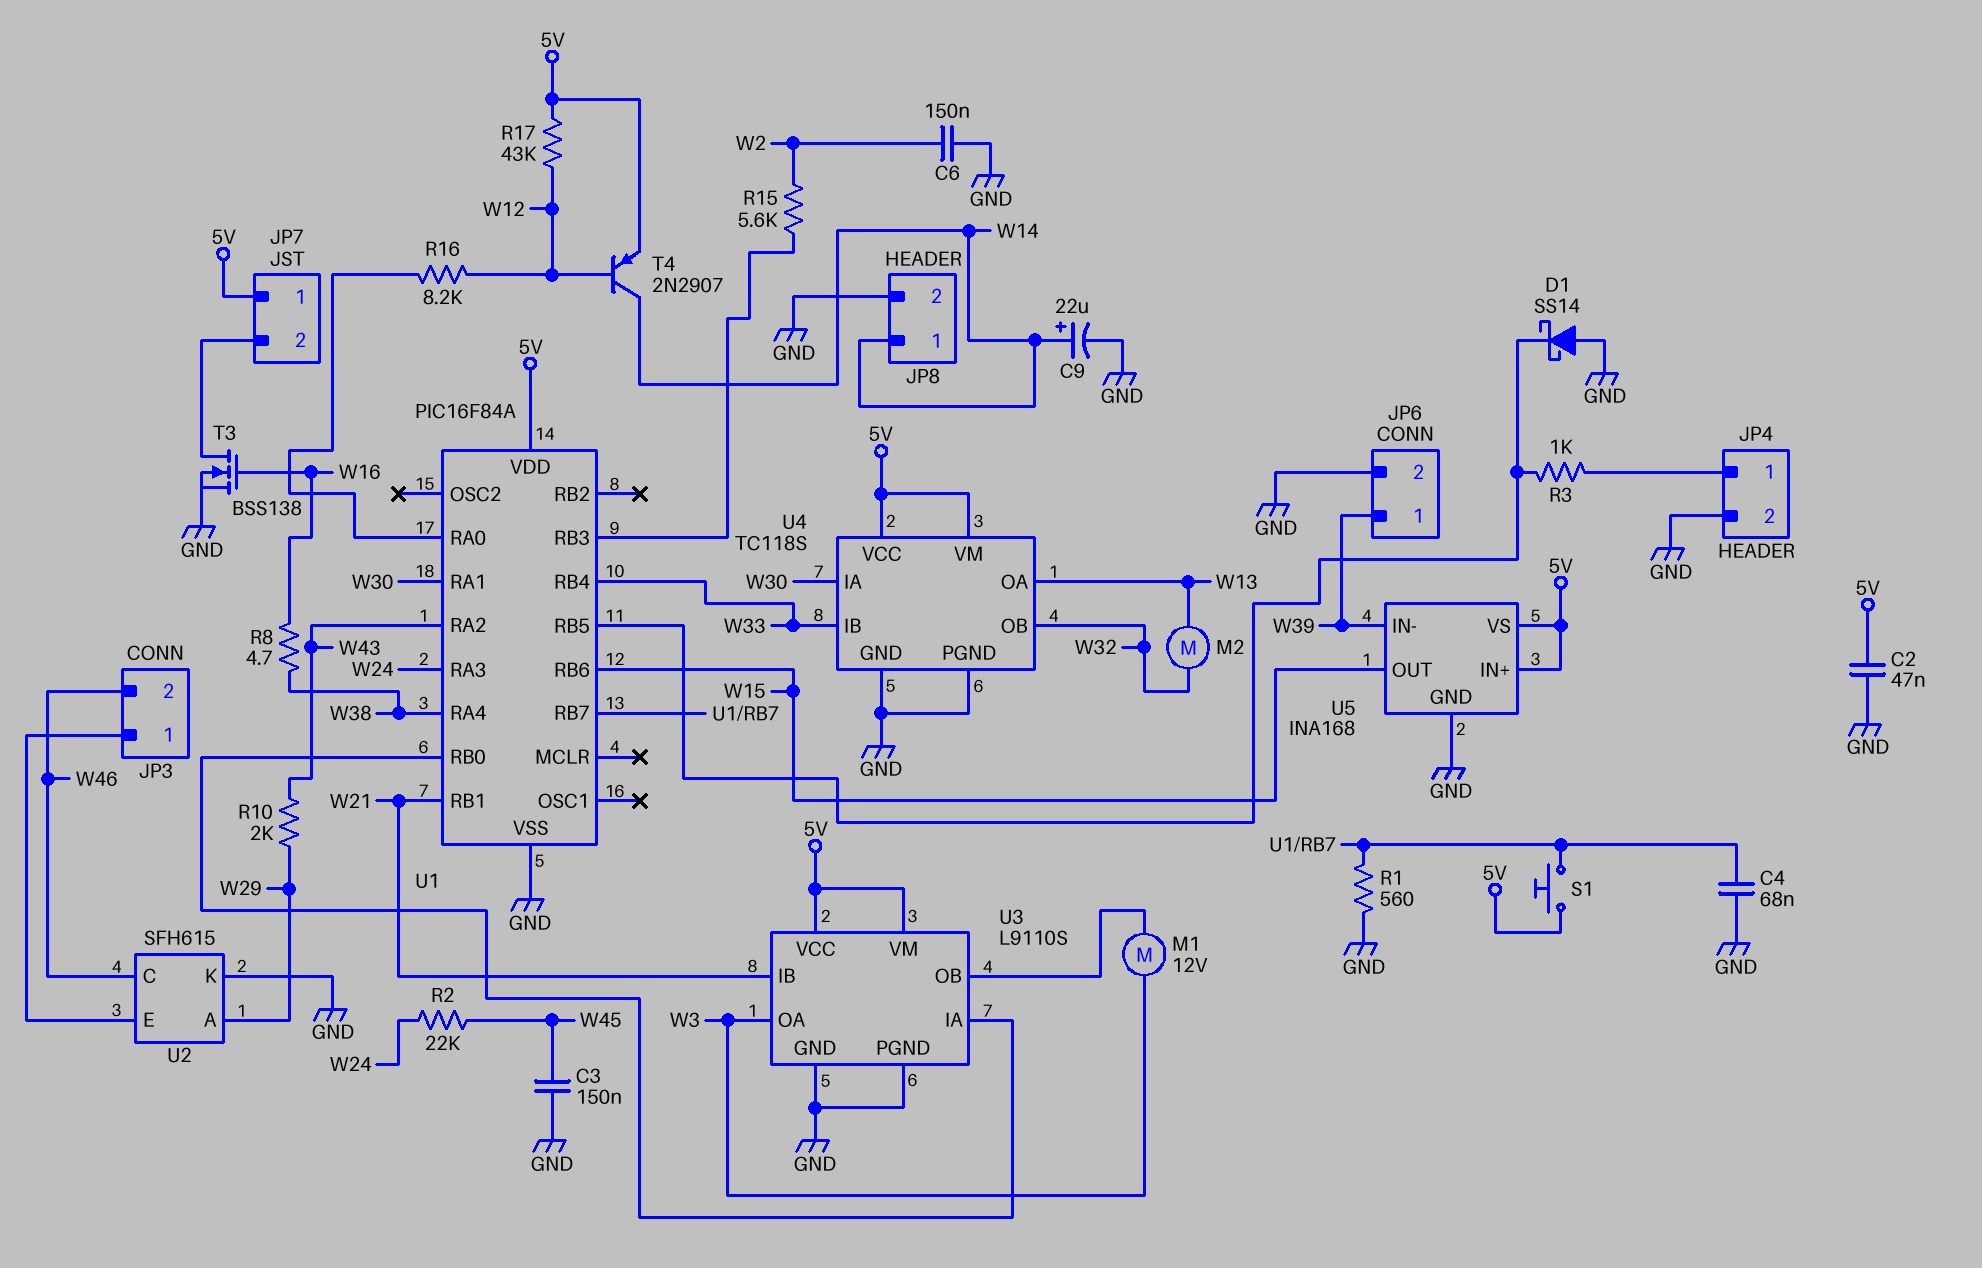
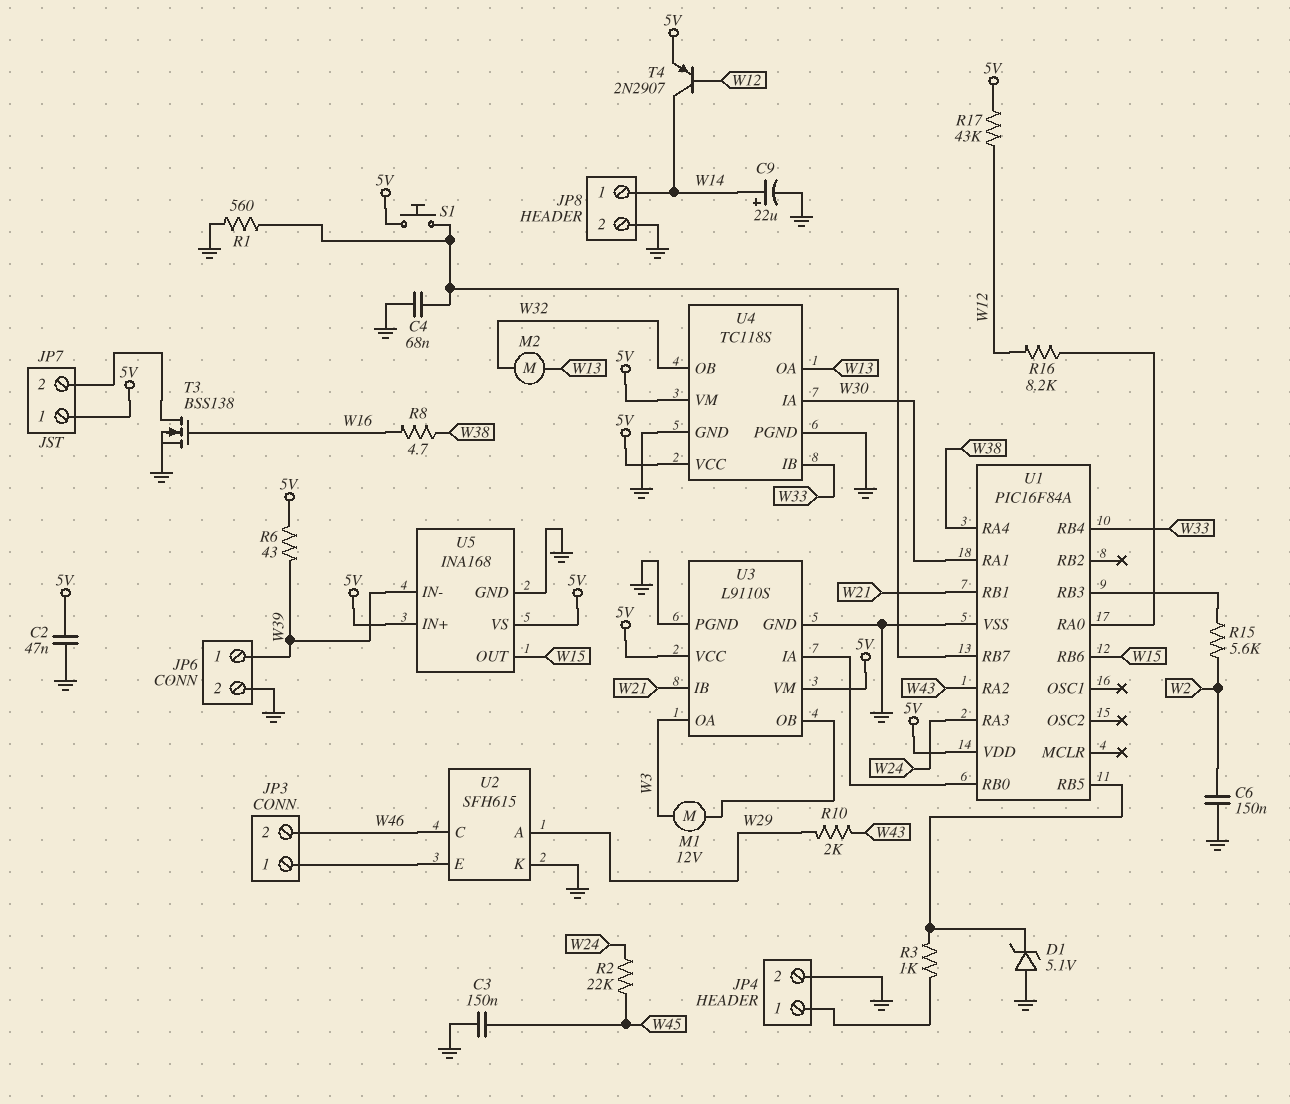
D1: schottky SS14 (A GND, K U1/RB5) -> zener 5.1V (A GND, K U1/RB5)
R6: none -> 43 (5V, W39)

